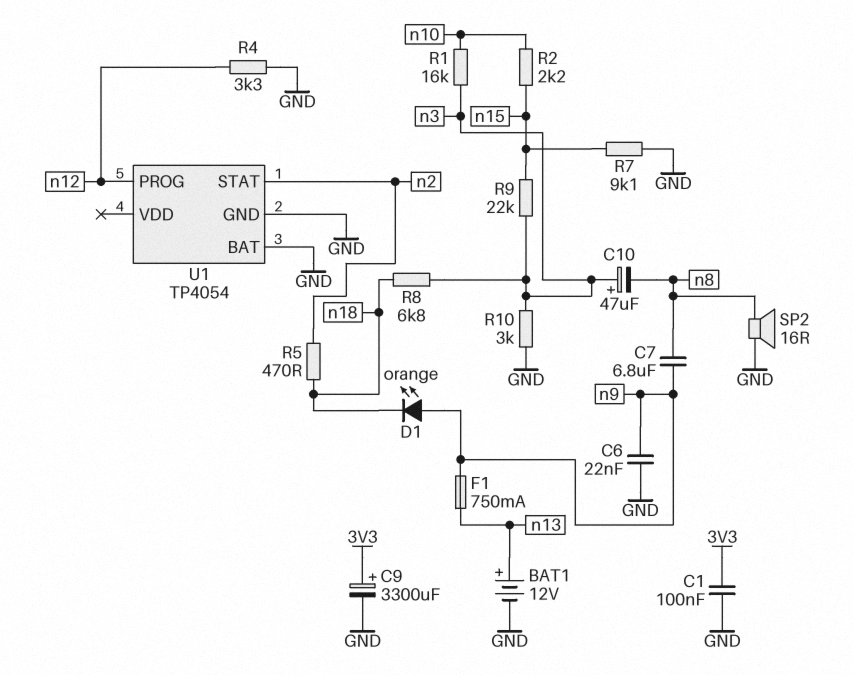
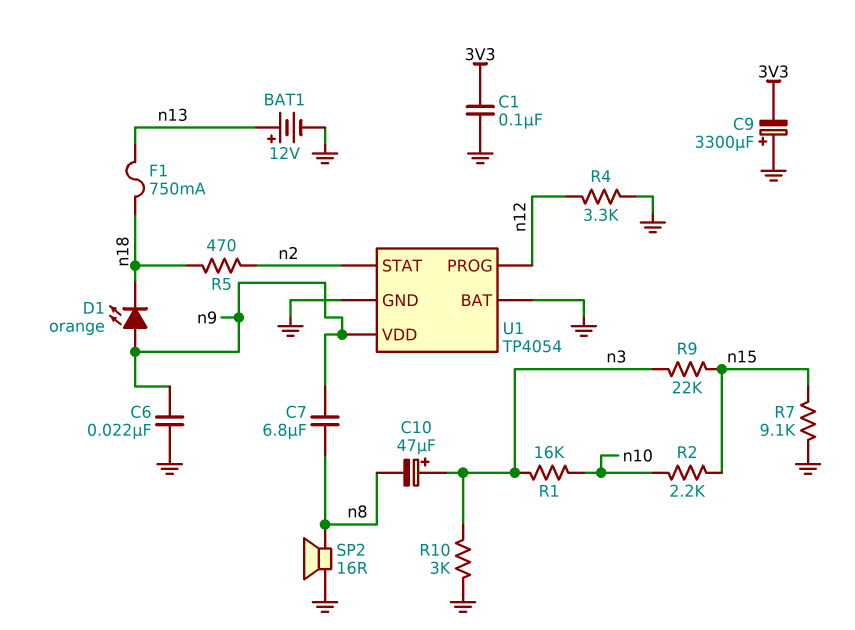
C9: 3300uF (plus 3V3, minus GND) -> 3300uF (plus GND, minus 3V3)
F1: 750mA (n9, n13) -> 750mA (n13, n18)
R8: 6.8k (n3, n18) -> none
U1 pin VDD: none -> n9

